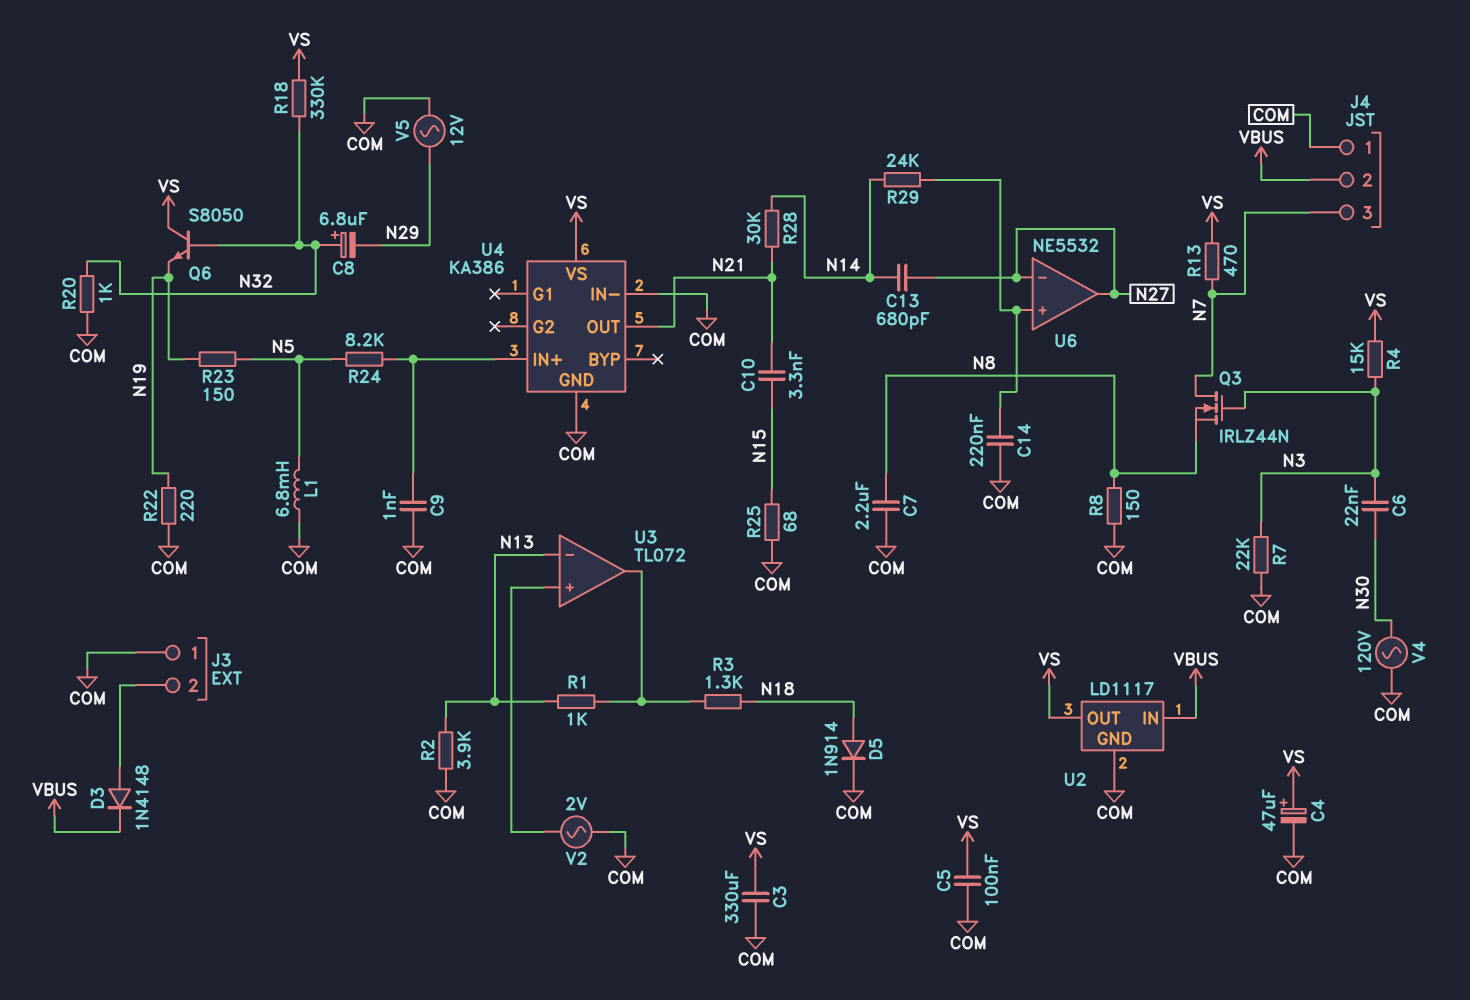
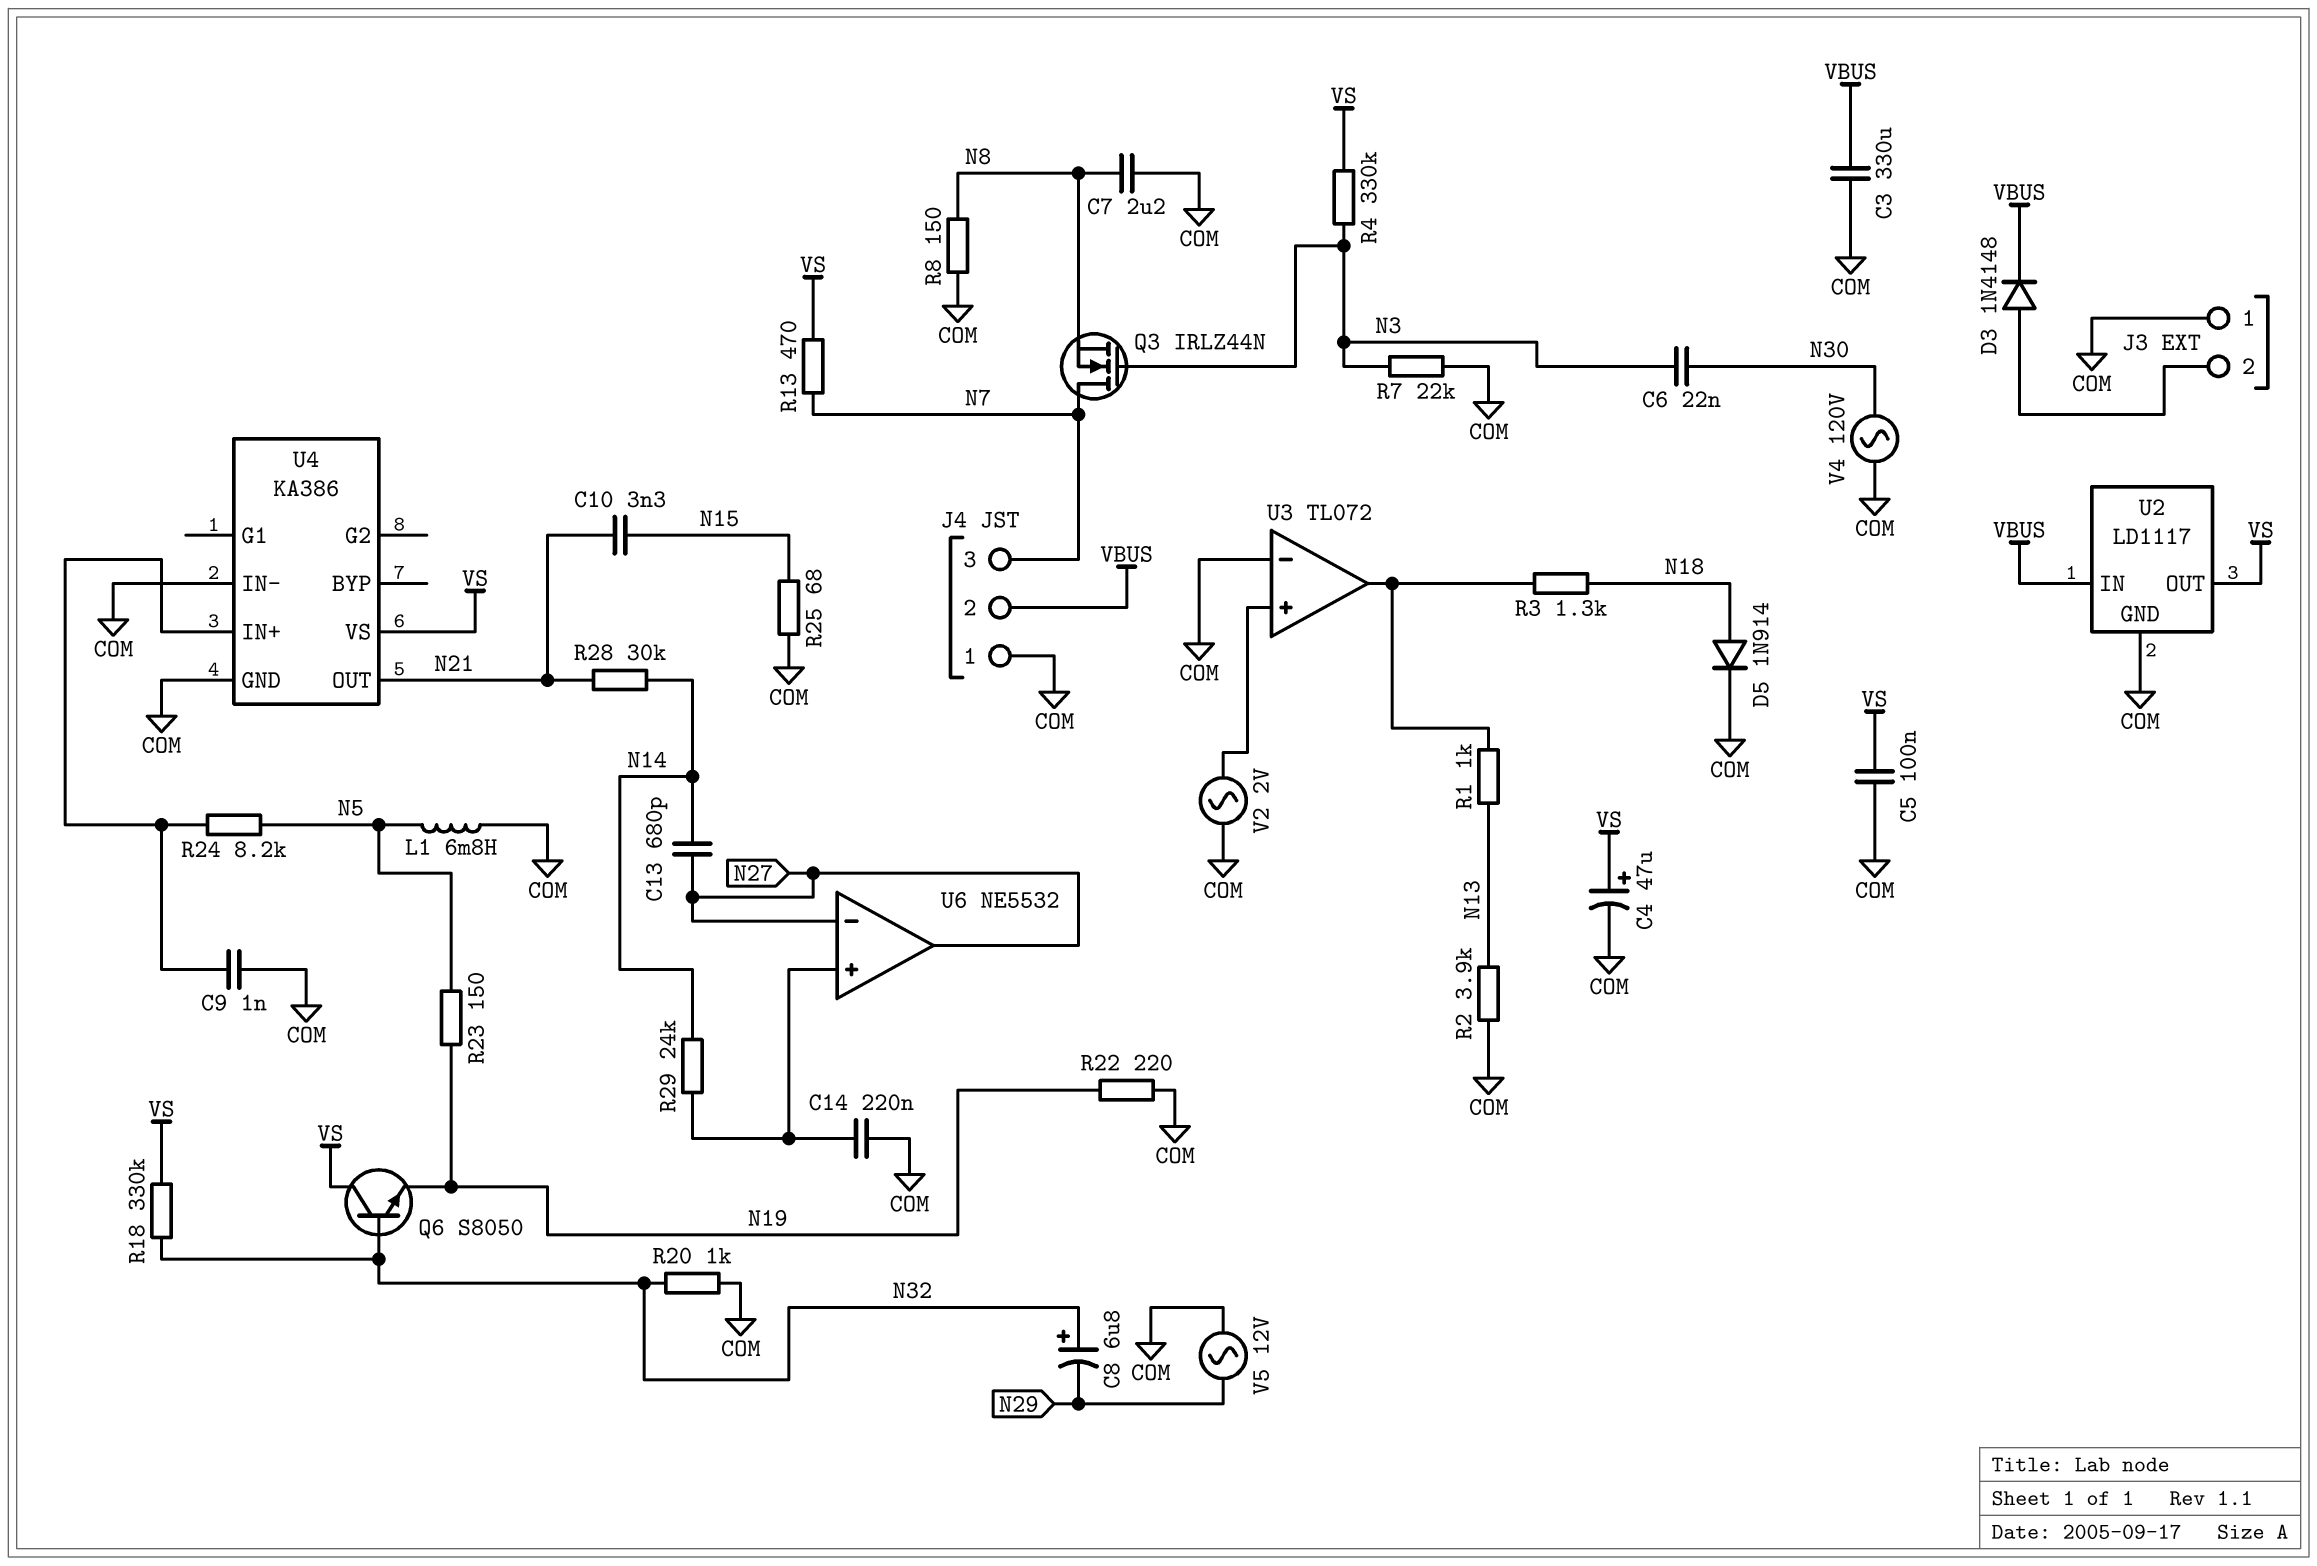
C3: 330uF (COM, VS) -> 330uF (COM, VBUS)
R4: 15k (N3, VS) -> 330k (N3, VS)
U3 pin in-: N13 -> COM

